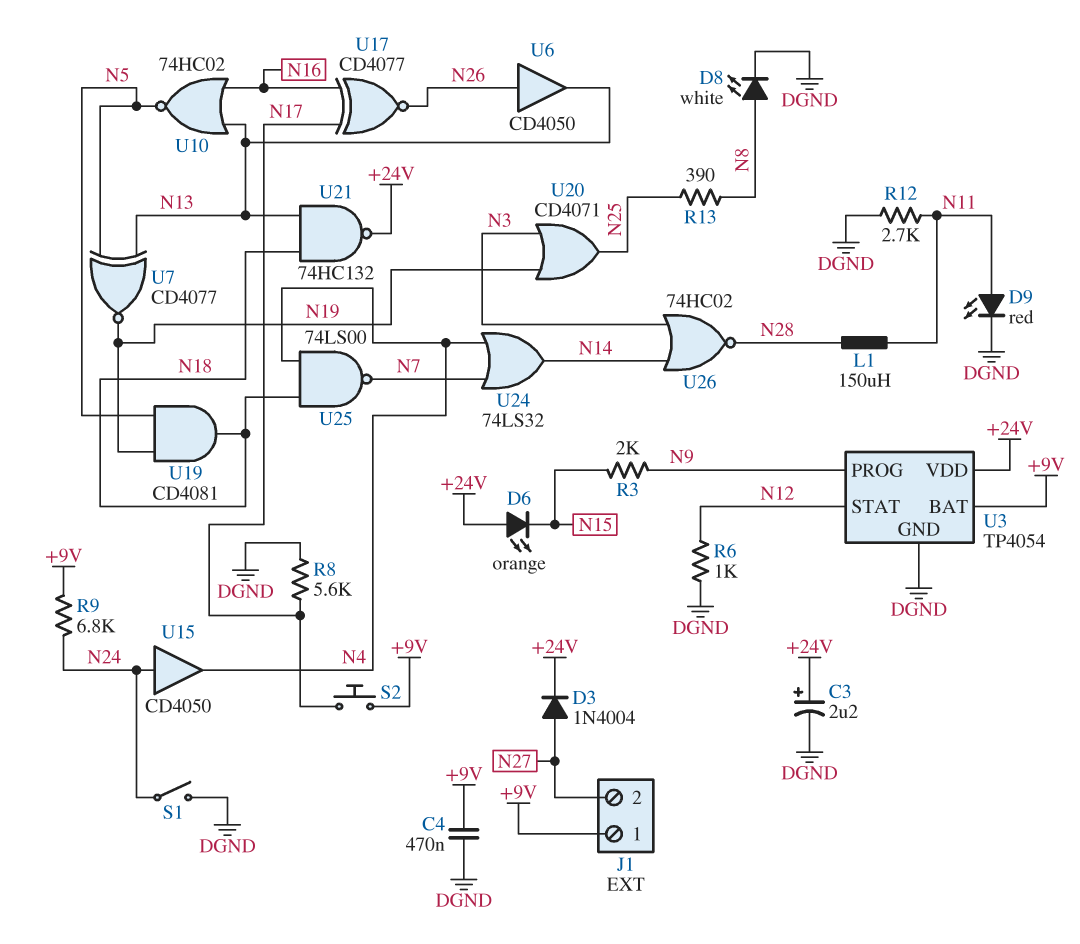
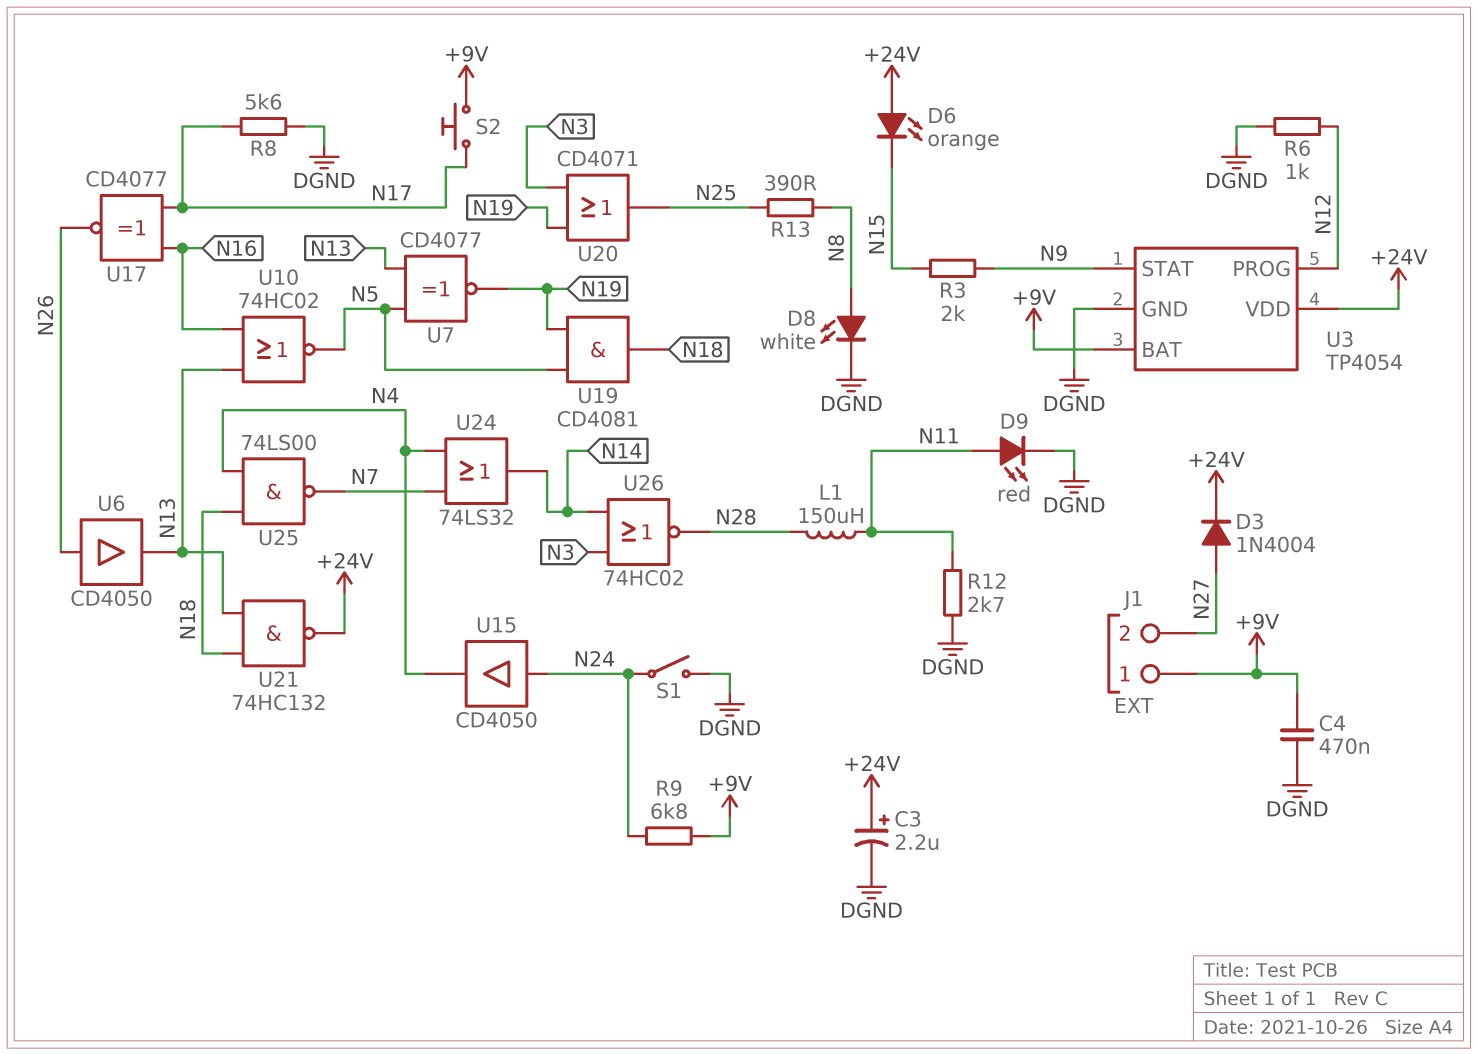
U3 pin PROG: N9 -> N12
U3 pin STAT: N12 -> N9

